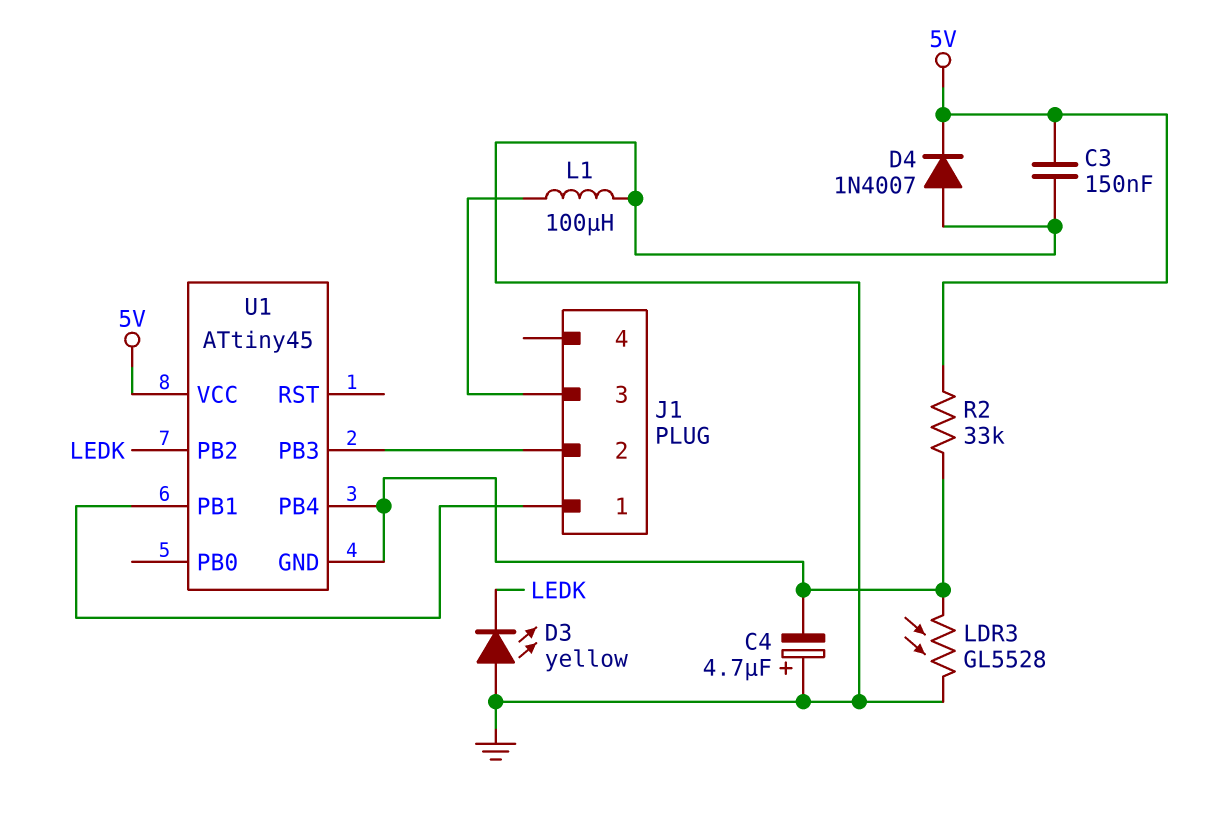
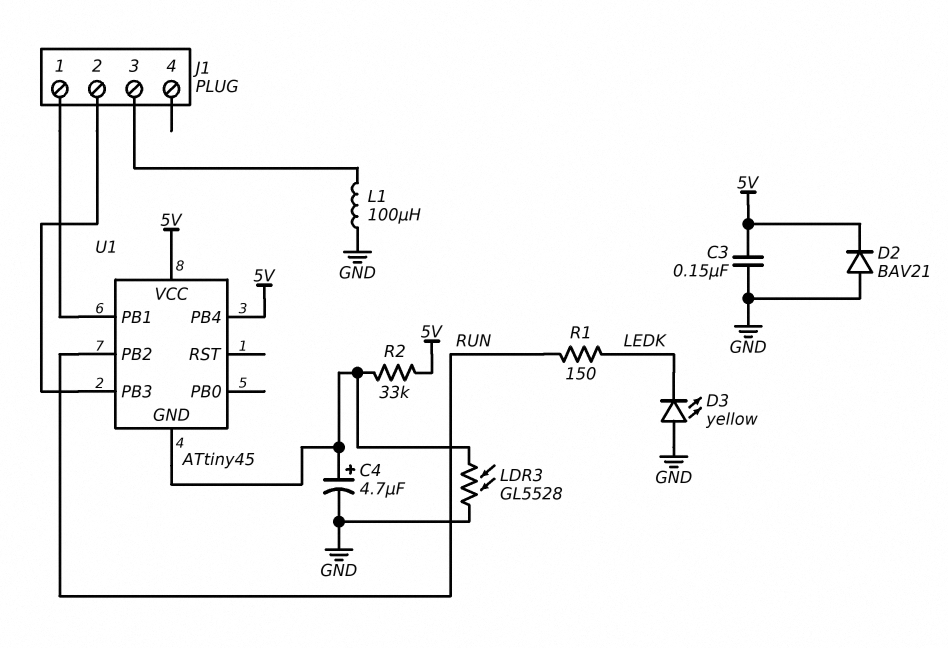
C4: 4.7uF (plus GND, minus U1/GND) -> 4.7uF (plus U1/GND, minus GND)
D2: none -> diode BAV21 (A GND, K 5V)
D4: diode 1N4007 (A GND, K 5V) -> none
R1: none -> 150 (LEDK, RUN)
U1 pin PB2: LEDK -> RUN
U1 pin PB4: U1/GND -> 5V

